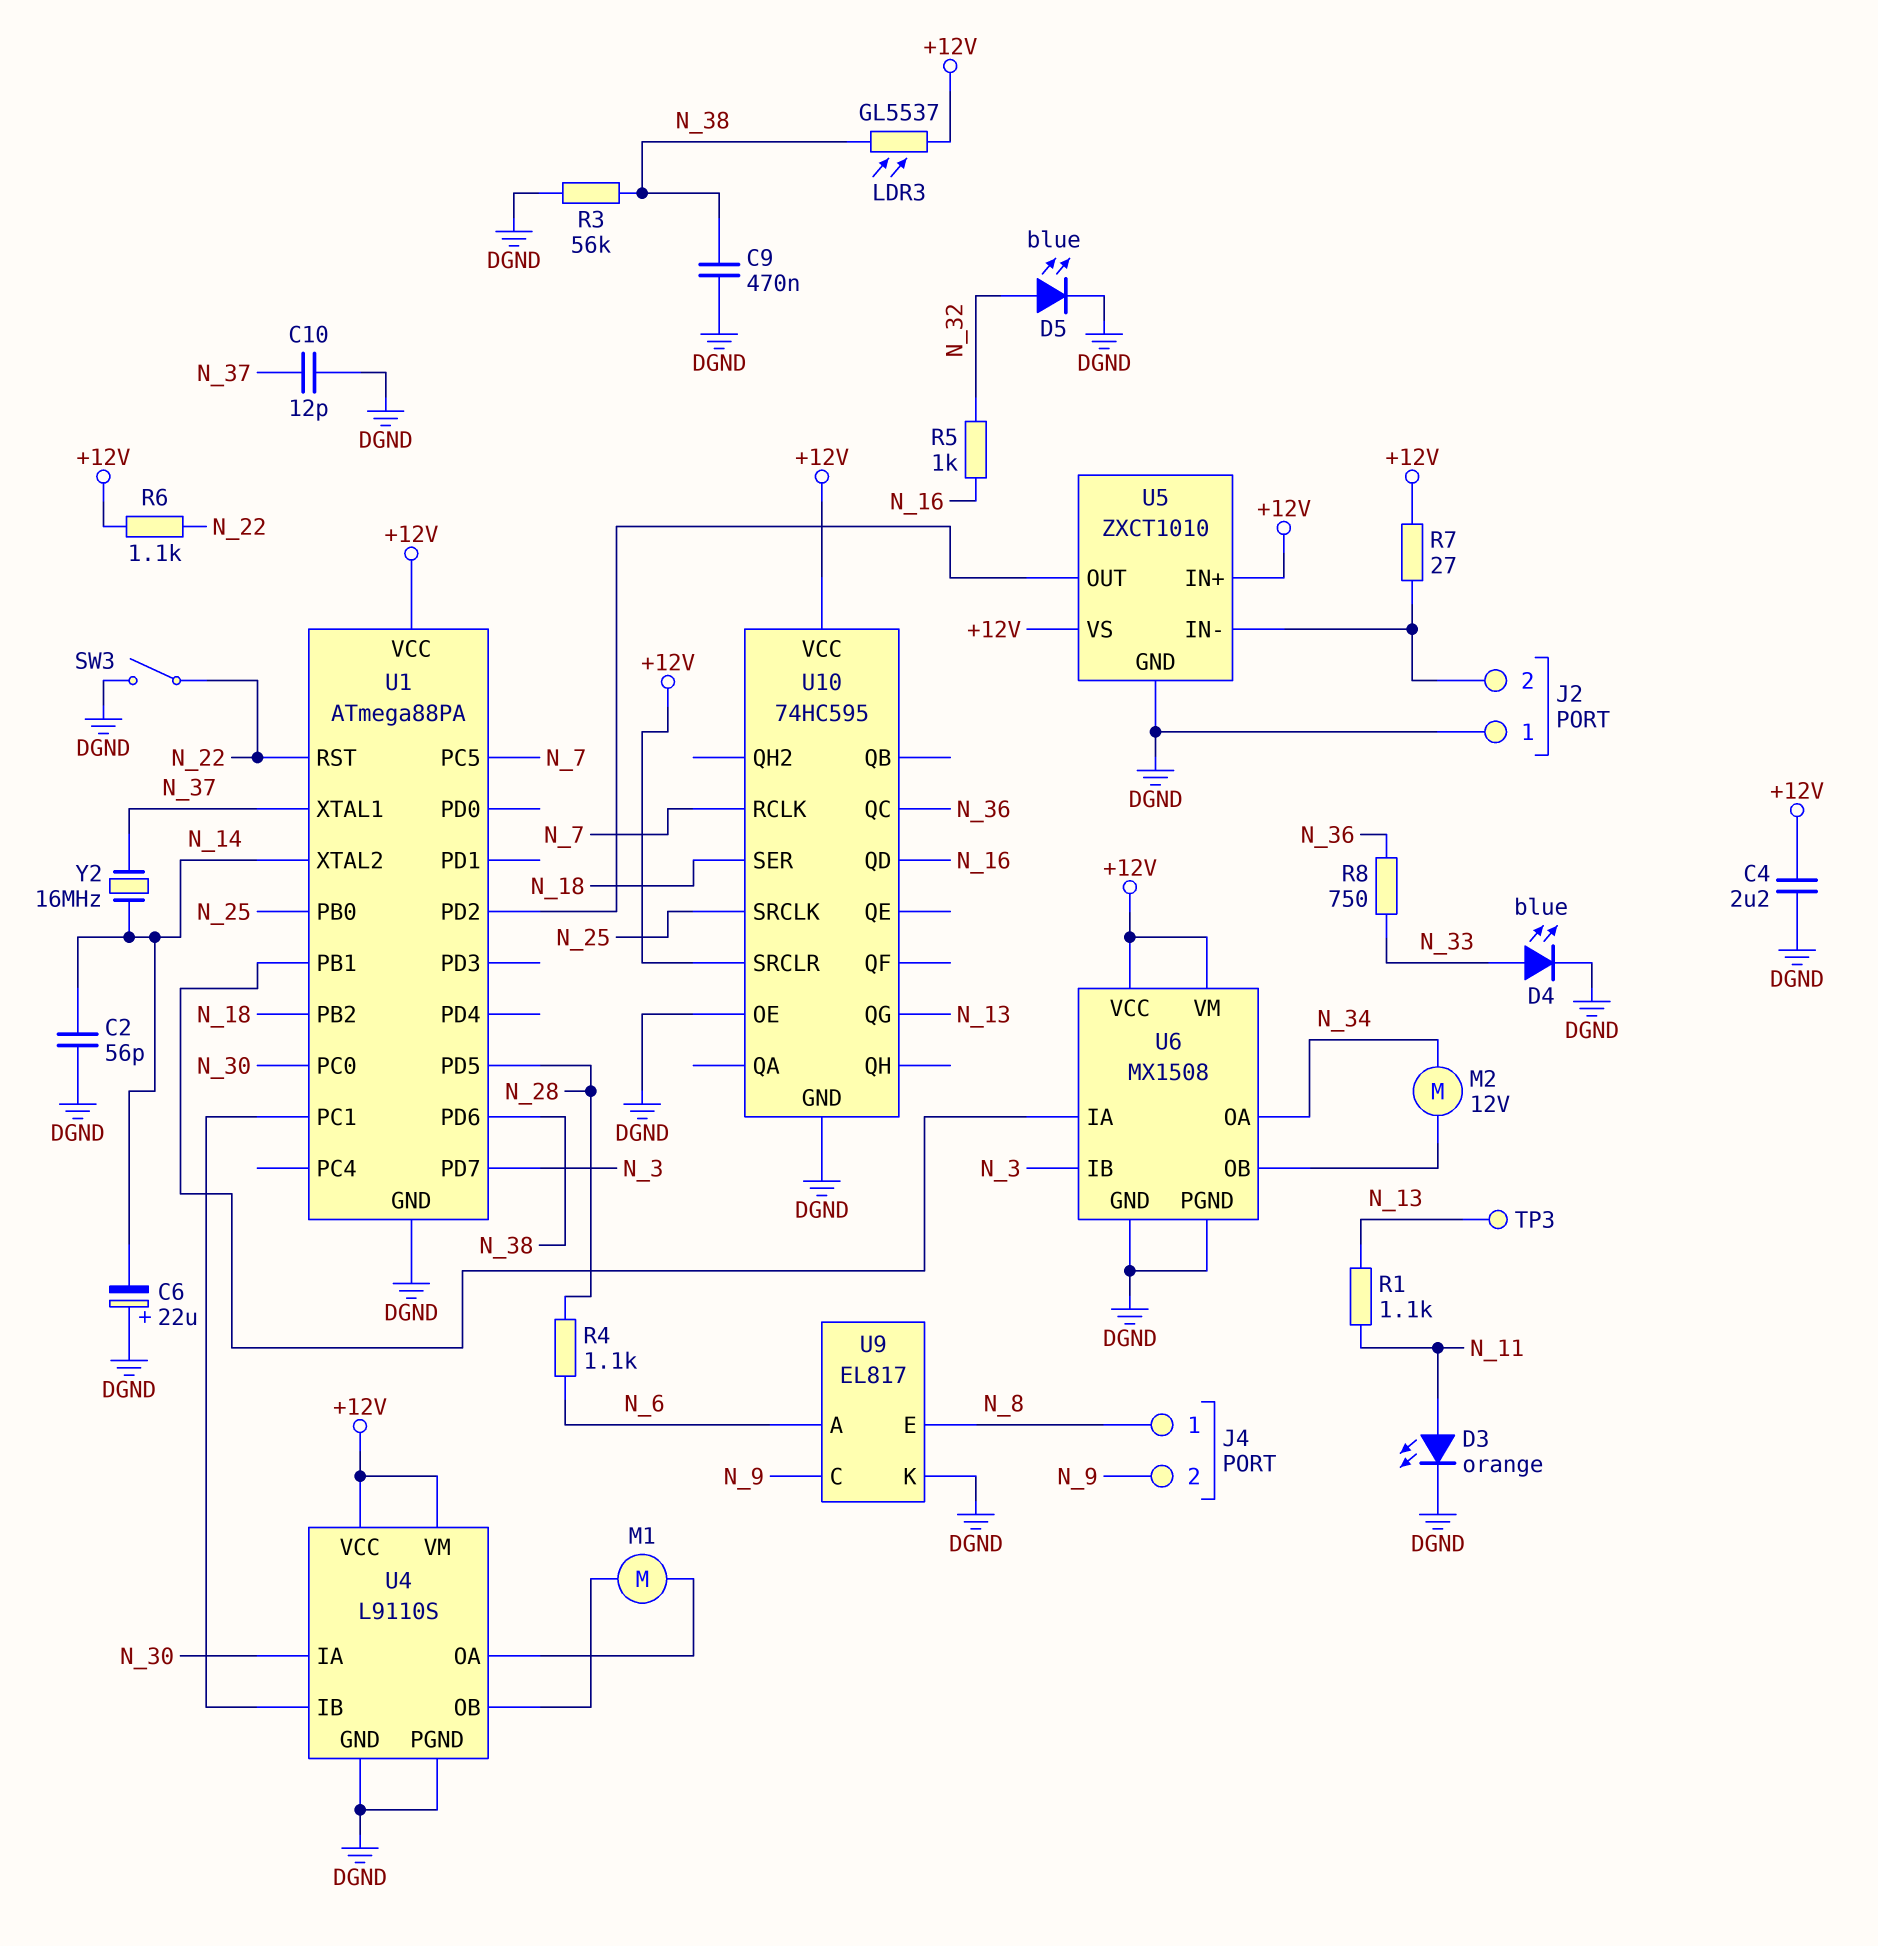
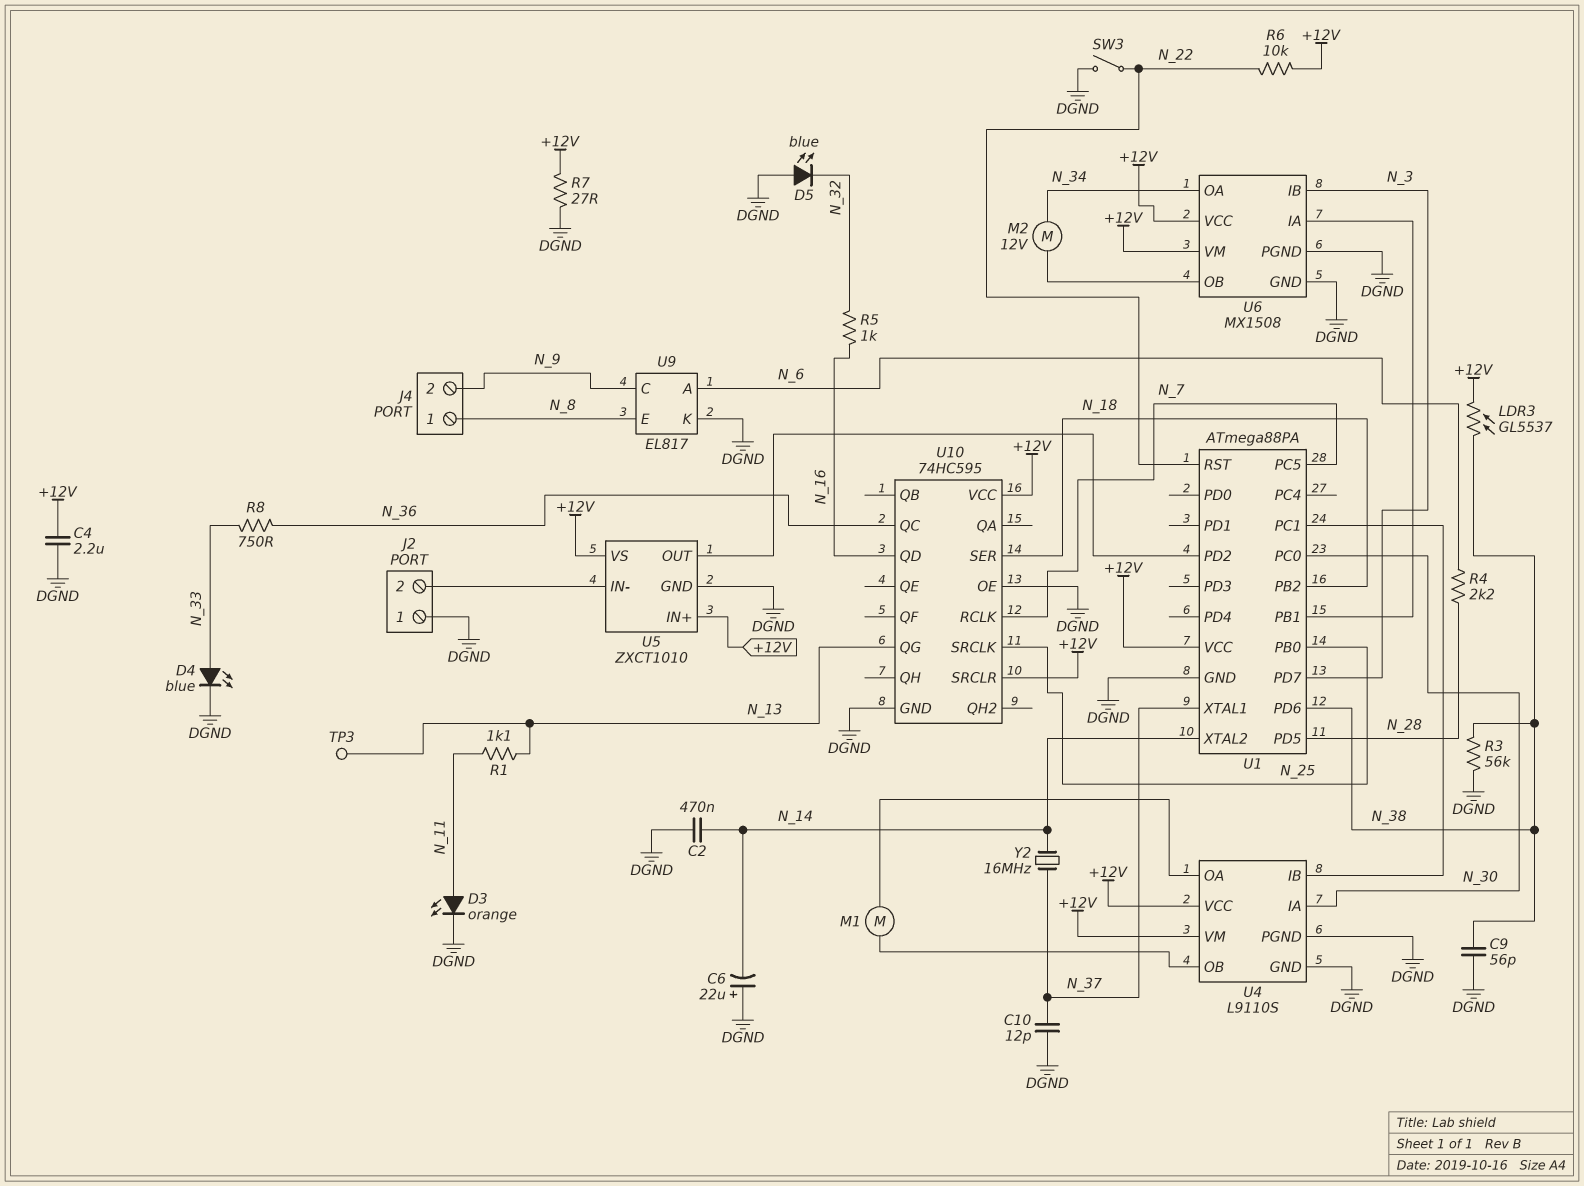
C2: 56pF (DGND, N_14) -> 470nF (DGND, N_14)
C9: 470nF (DGND, N_38) -> 56pF (DGND, N_38)
D5: LED blue (A N_32, K DGND) -> LED blue (A DGND, K N_32)
R4: 1.1k (N_6, N_28) -> 2.2k (N_6, N_28)
R6: 1.1k (+12V, N_22) -> 10k (+12V, N_22)
R7: 27 (+12V, J2/2) -> 27 (+12V, DGND)

